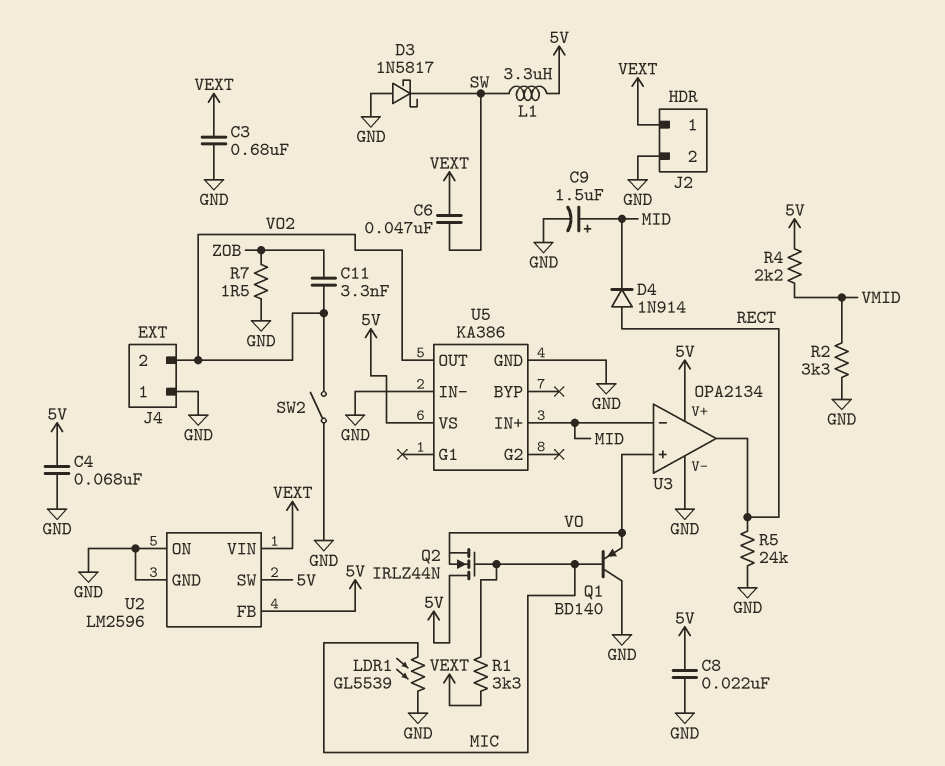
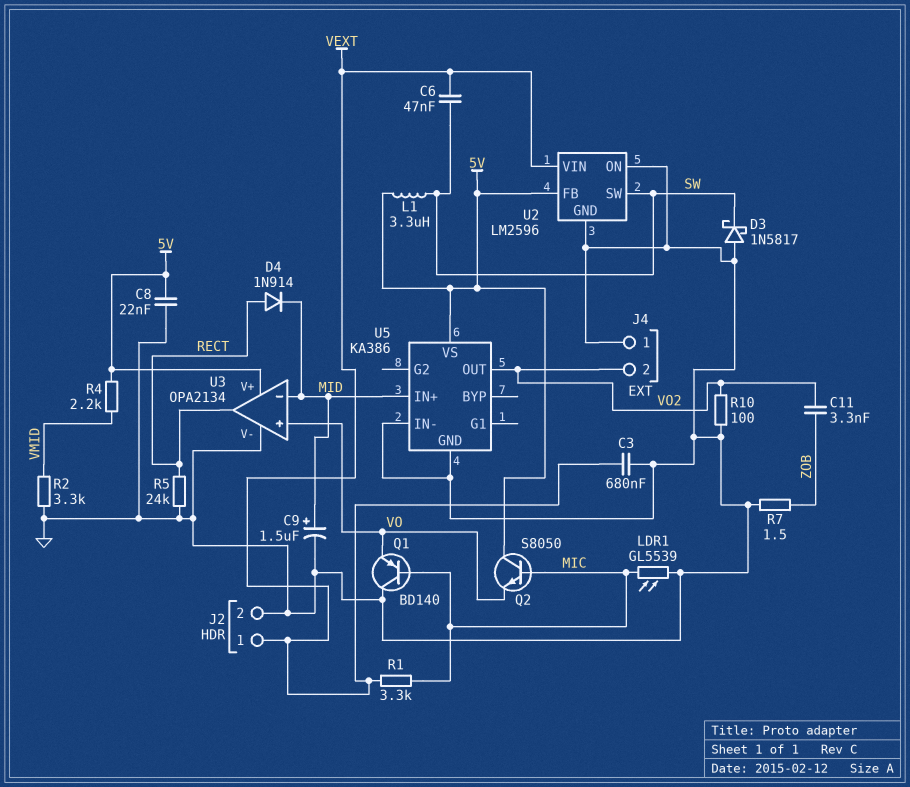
C4: 68nF (5V, GND) -> none
Q2: NMOS IRLZ44N (G MIC, D 5V, S VO) -> NPN S8050 (B MIC, C 5V, E VO)
R10: none -> 100 (GND, VO2)
SW2: switch (GND, VO2) -> none
U2 pin SW: 5V -> SW

